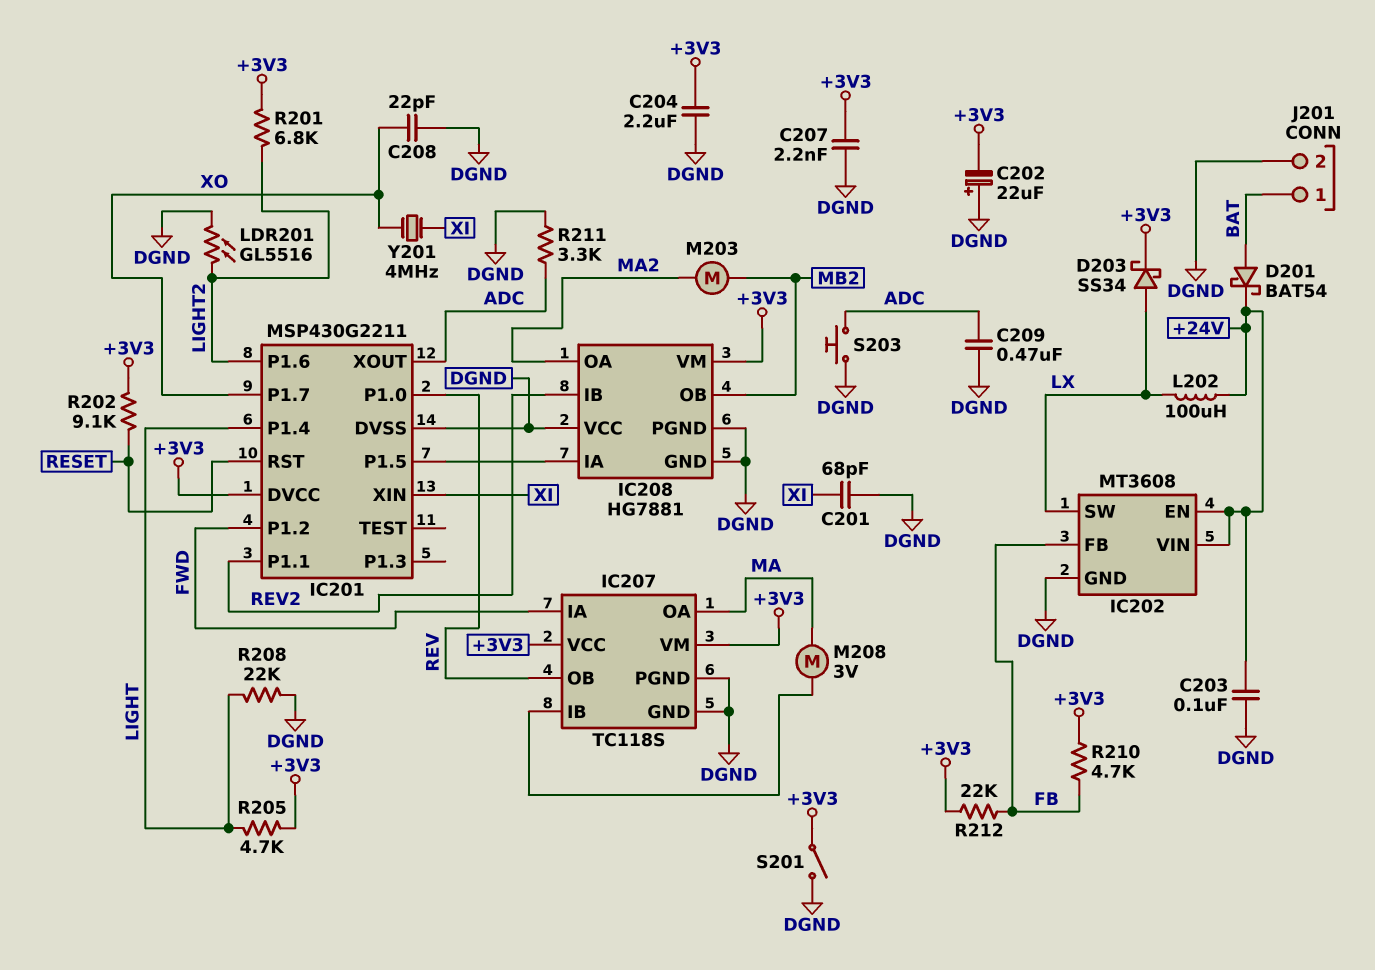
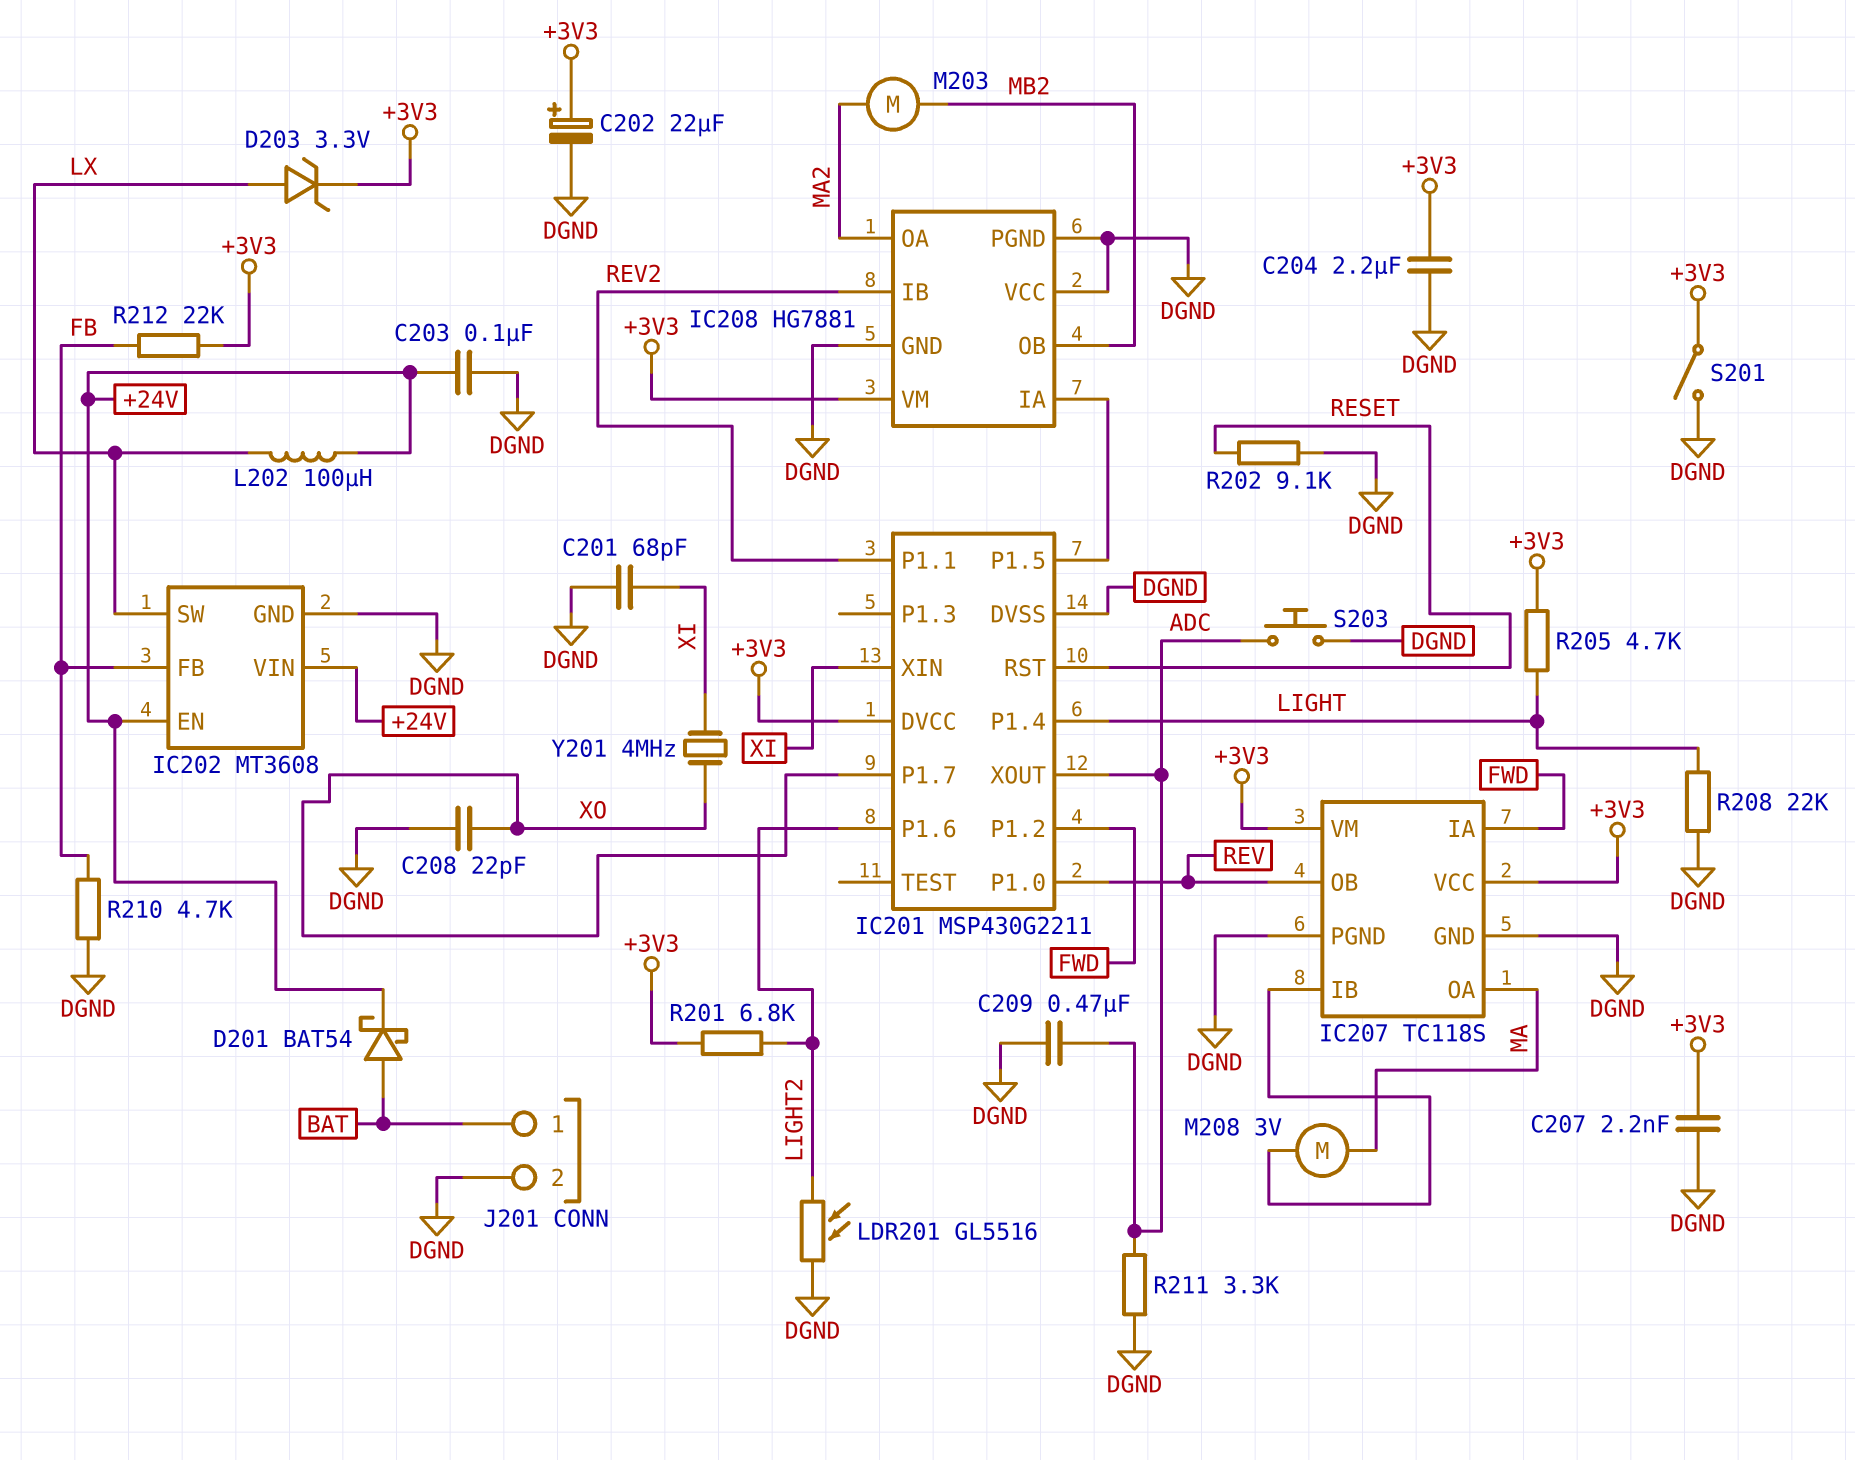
C202: 22uF (plus DGND, minus +3V3) -> 22uF (plus +3V3, minus DGND)
D203: schottky SS34 (A LX, K +3V3) -> zener 3.3V (A LX, K +3V3)
R202: 9.1k (+3V3, RESET) -> 9.1k (DGND, RESET)
R210: 4.7k (+3V3, FB) -> 4.7k (DGND, FB)

